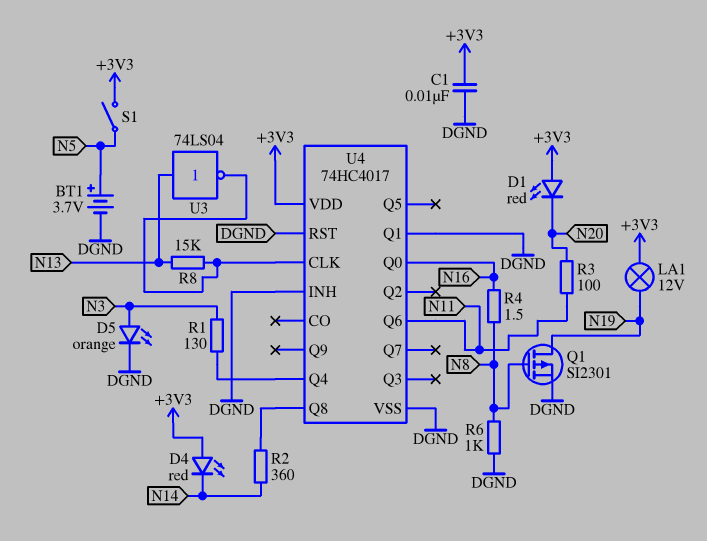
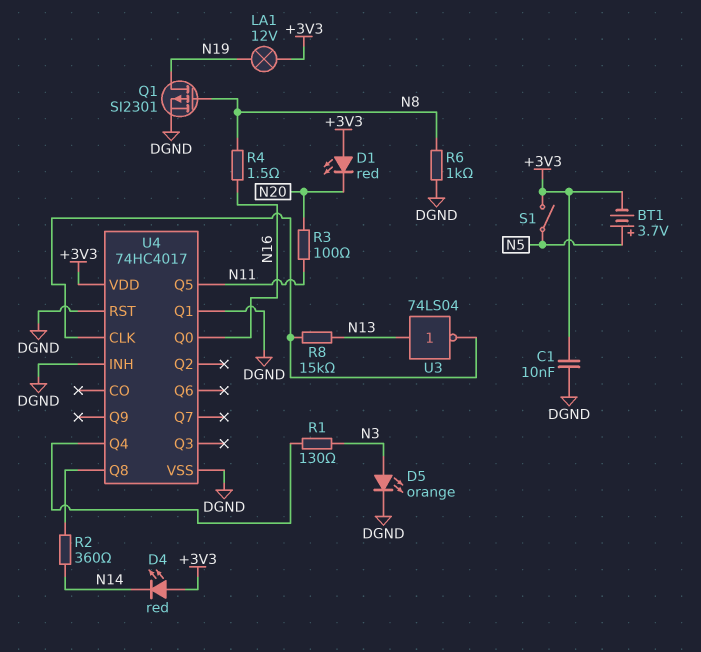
BT1: 3.7V (plus N5, minus DGND) -> 3.7V (plus N5, minus +3V3)
U4 pin Q5: none -> N11
U4 pin Q6: N11 -> none

